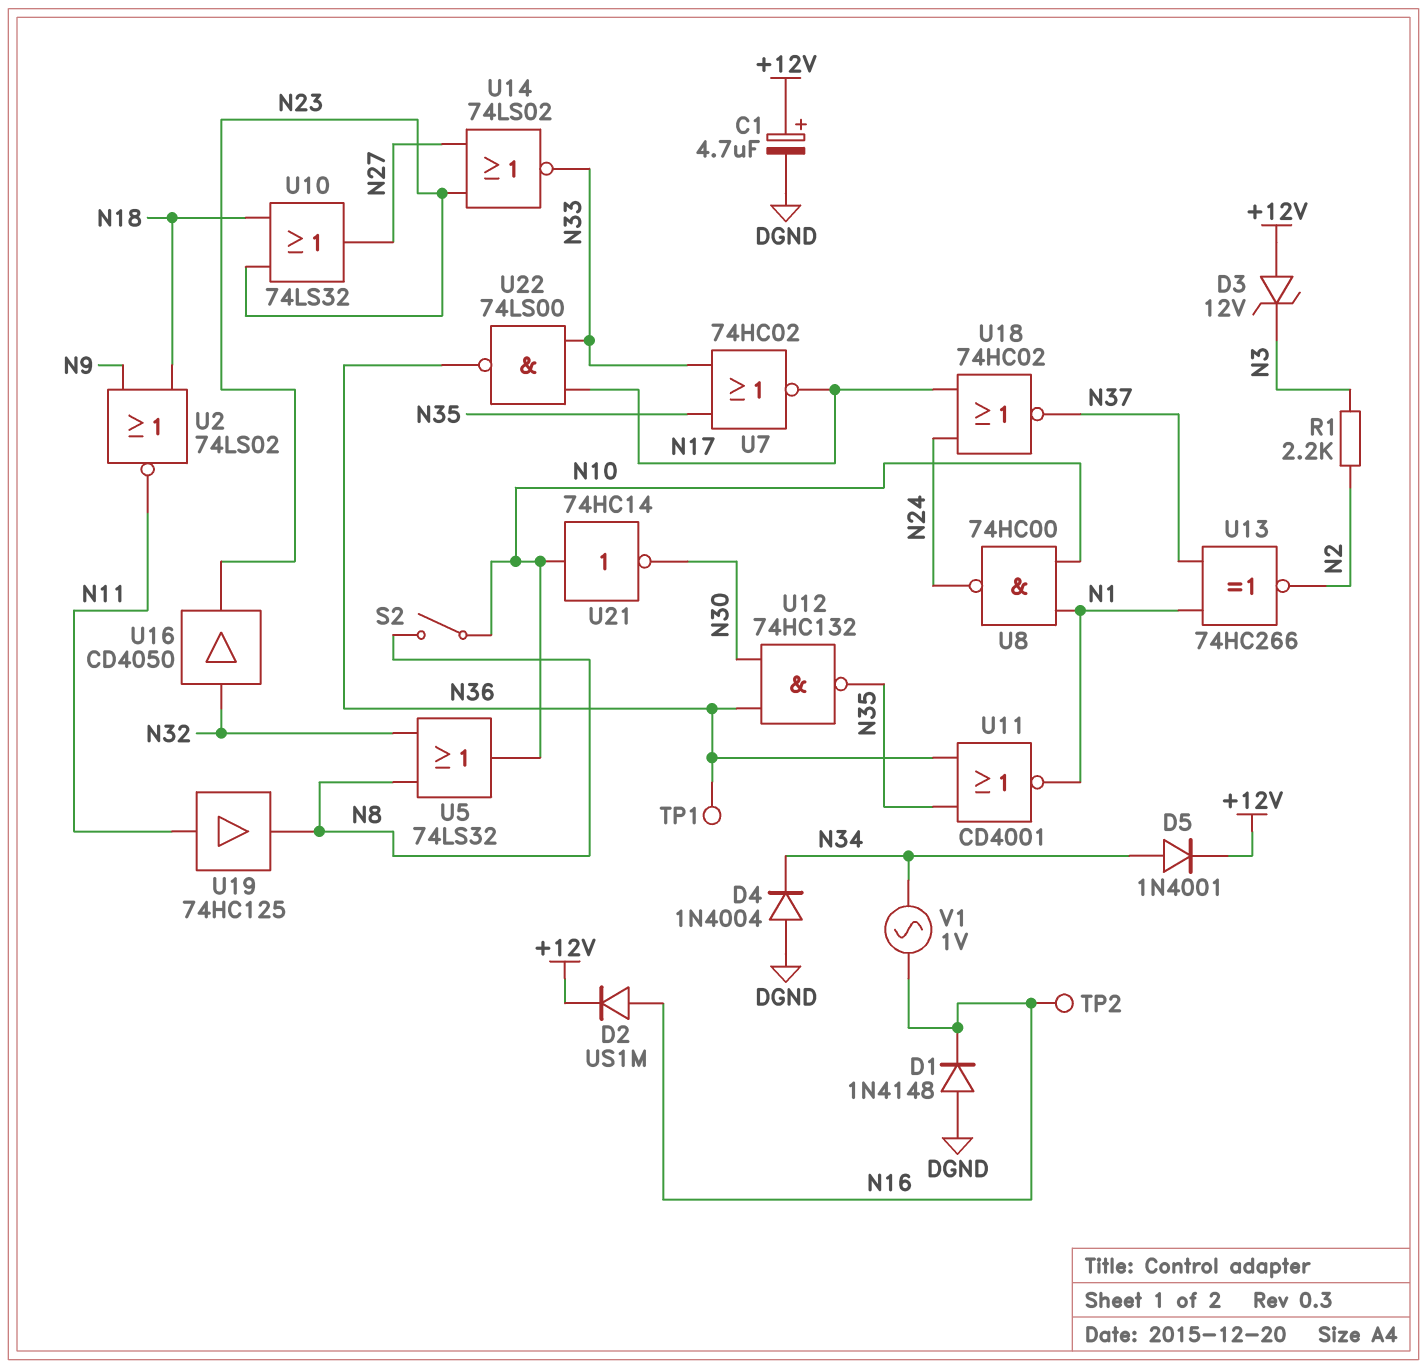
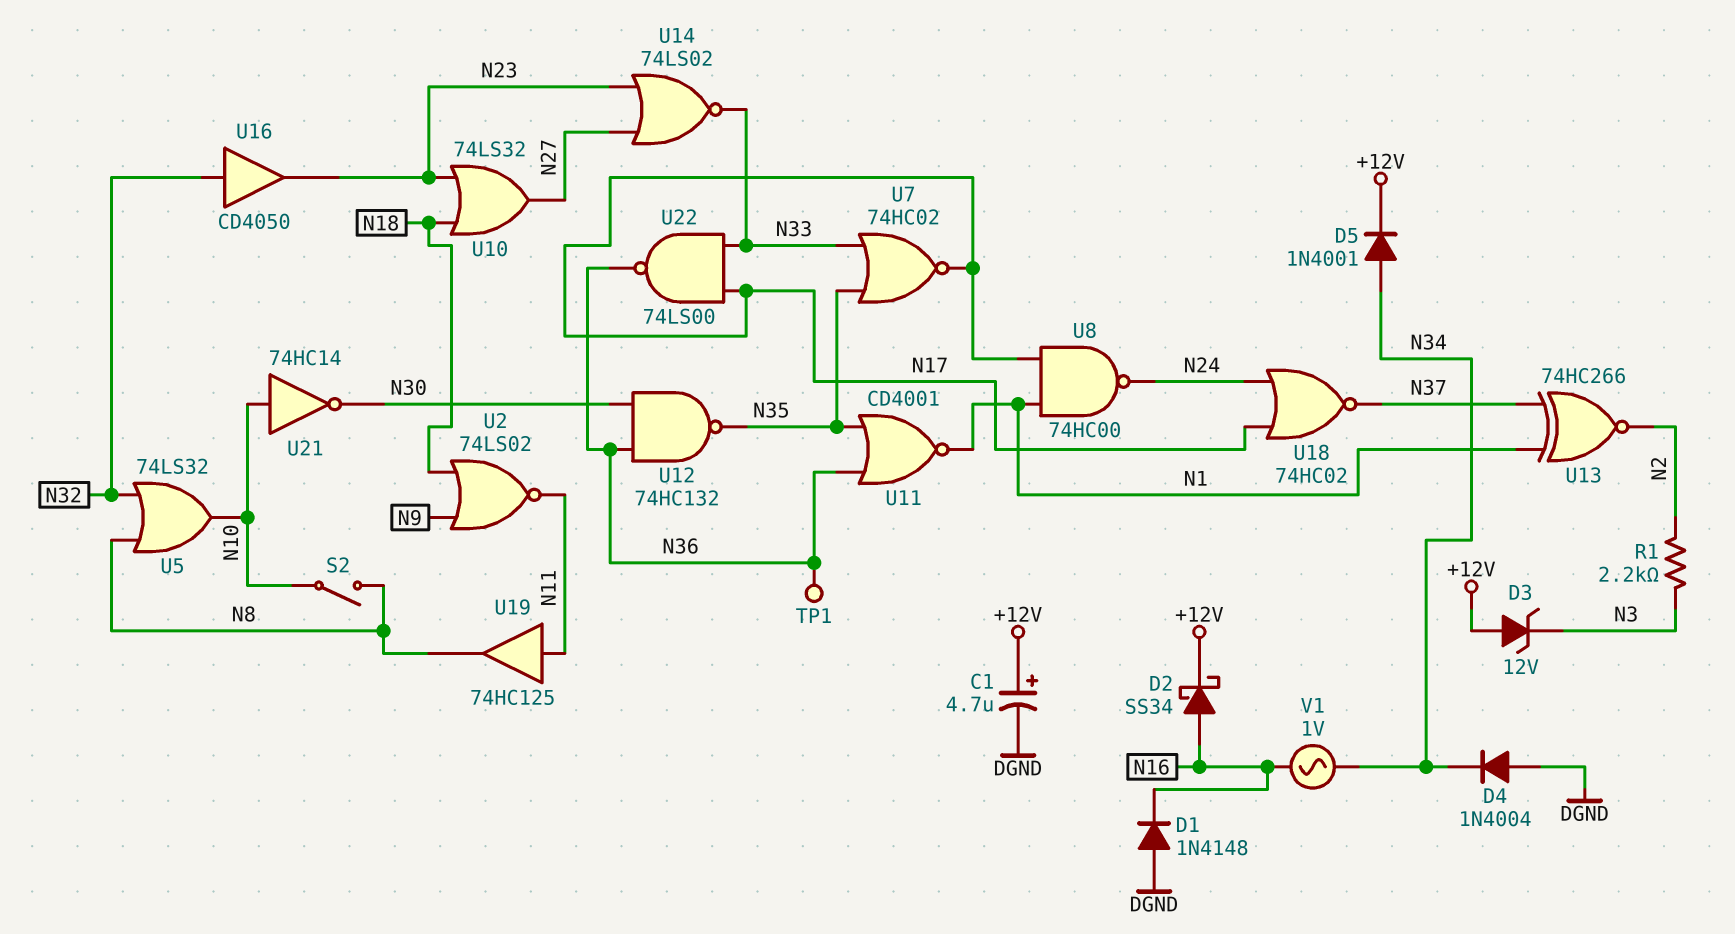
D2: diode US1M (A N16, K +12V) -> schottky SS34 (A N16, K +12V)
TP2: test point (N16) -> none
U8: NAND 74HC00 (in N1, in N10, out N24) -> NAND 74HC00 (in N1, in N17, out N24)

